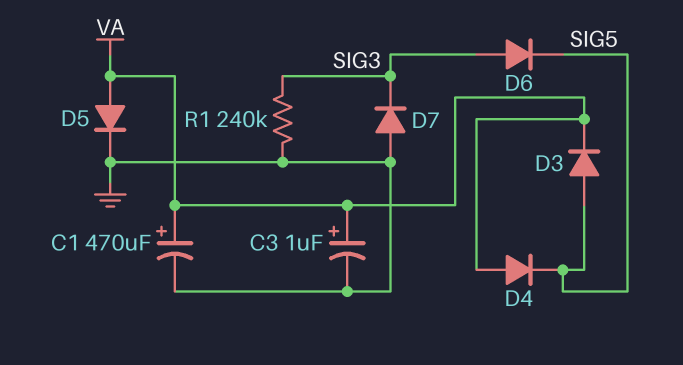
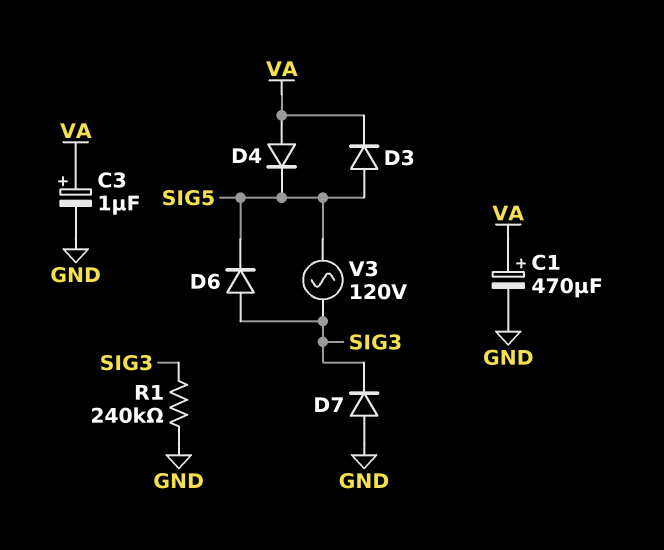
D5: diode (A VA, K GND) -> none
V3: none -> AC 120V (SIG3, SIG5)

